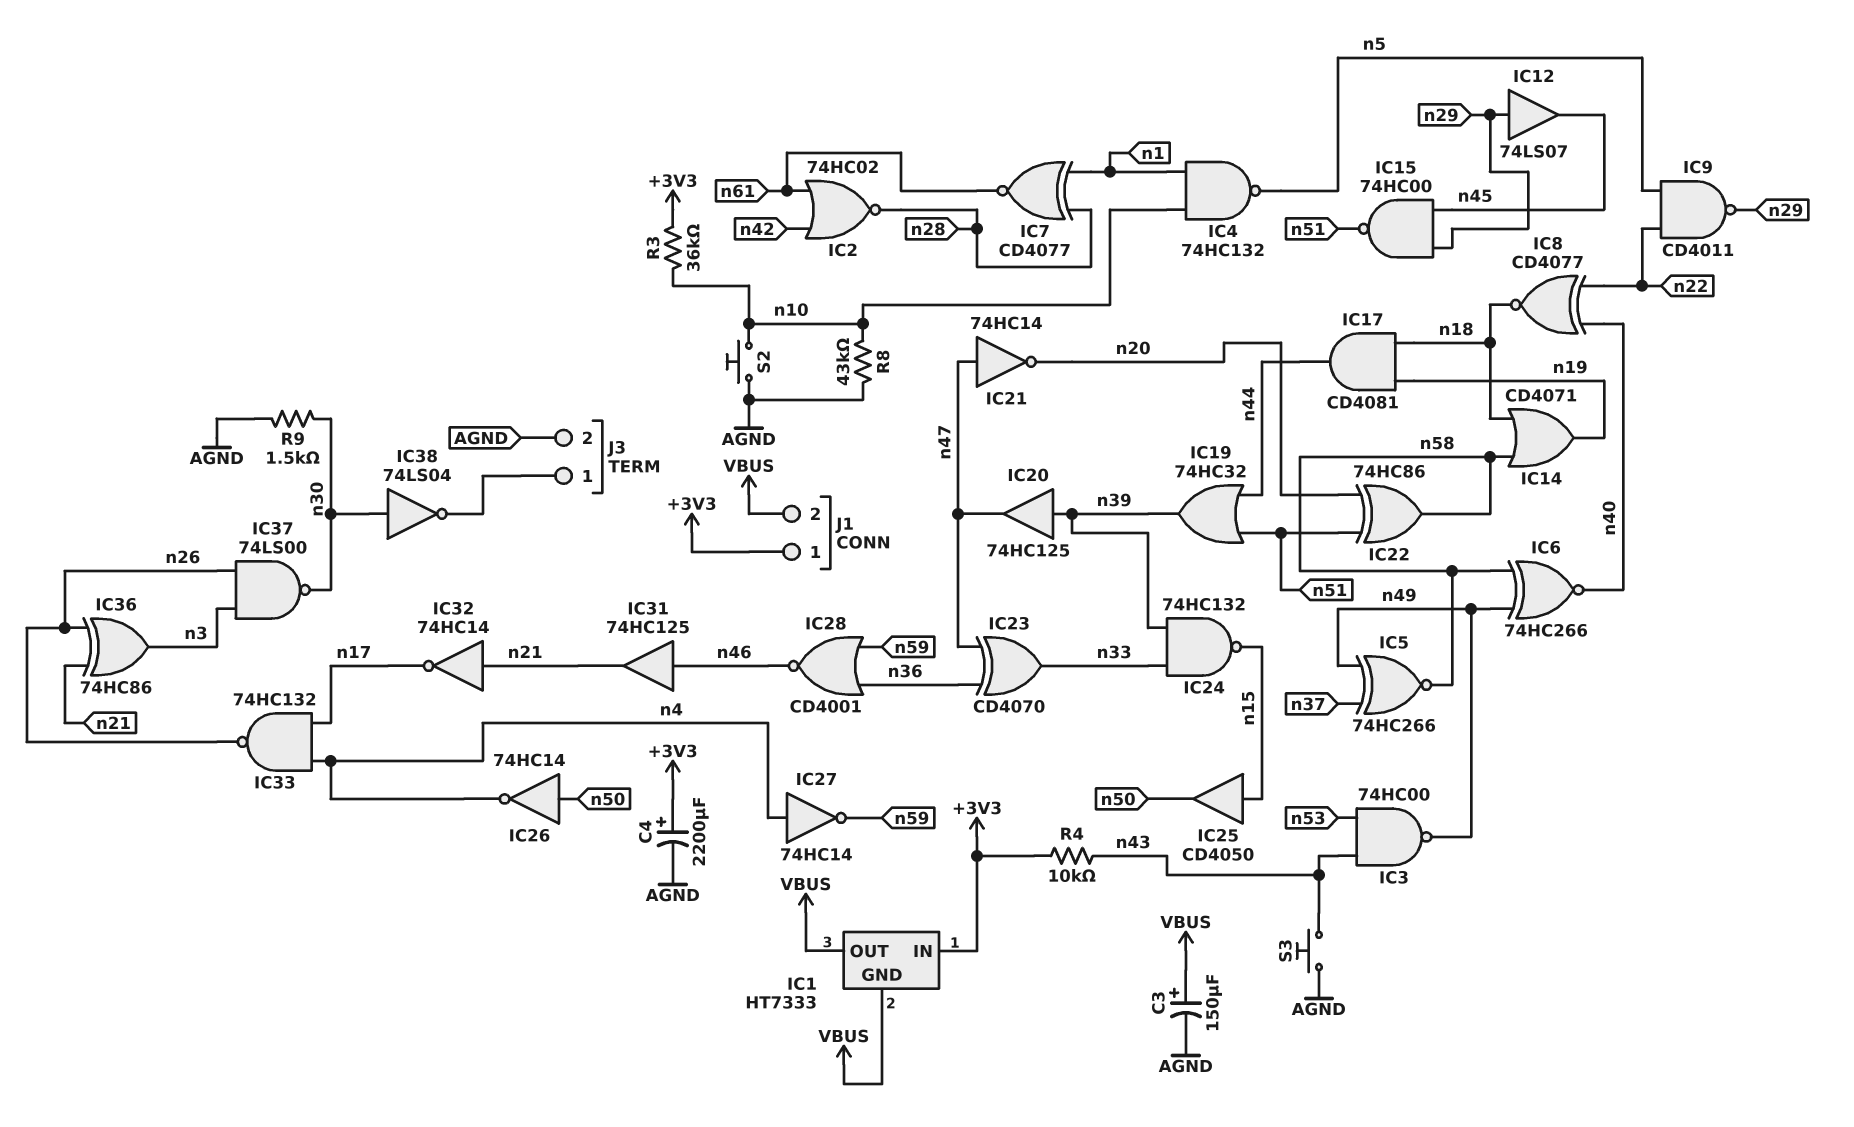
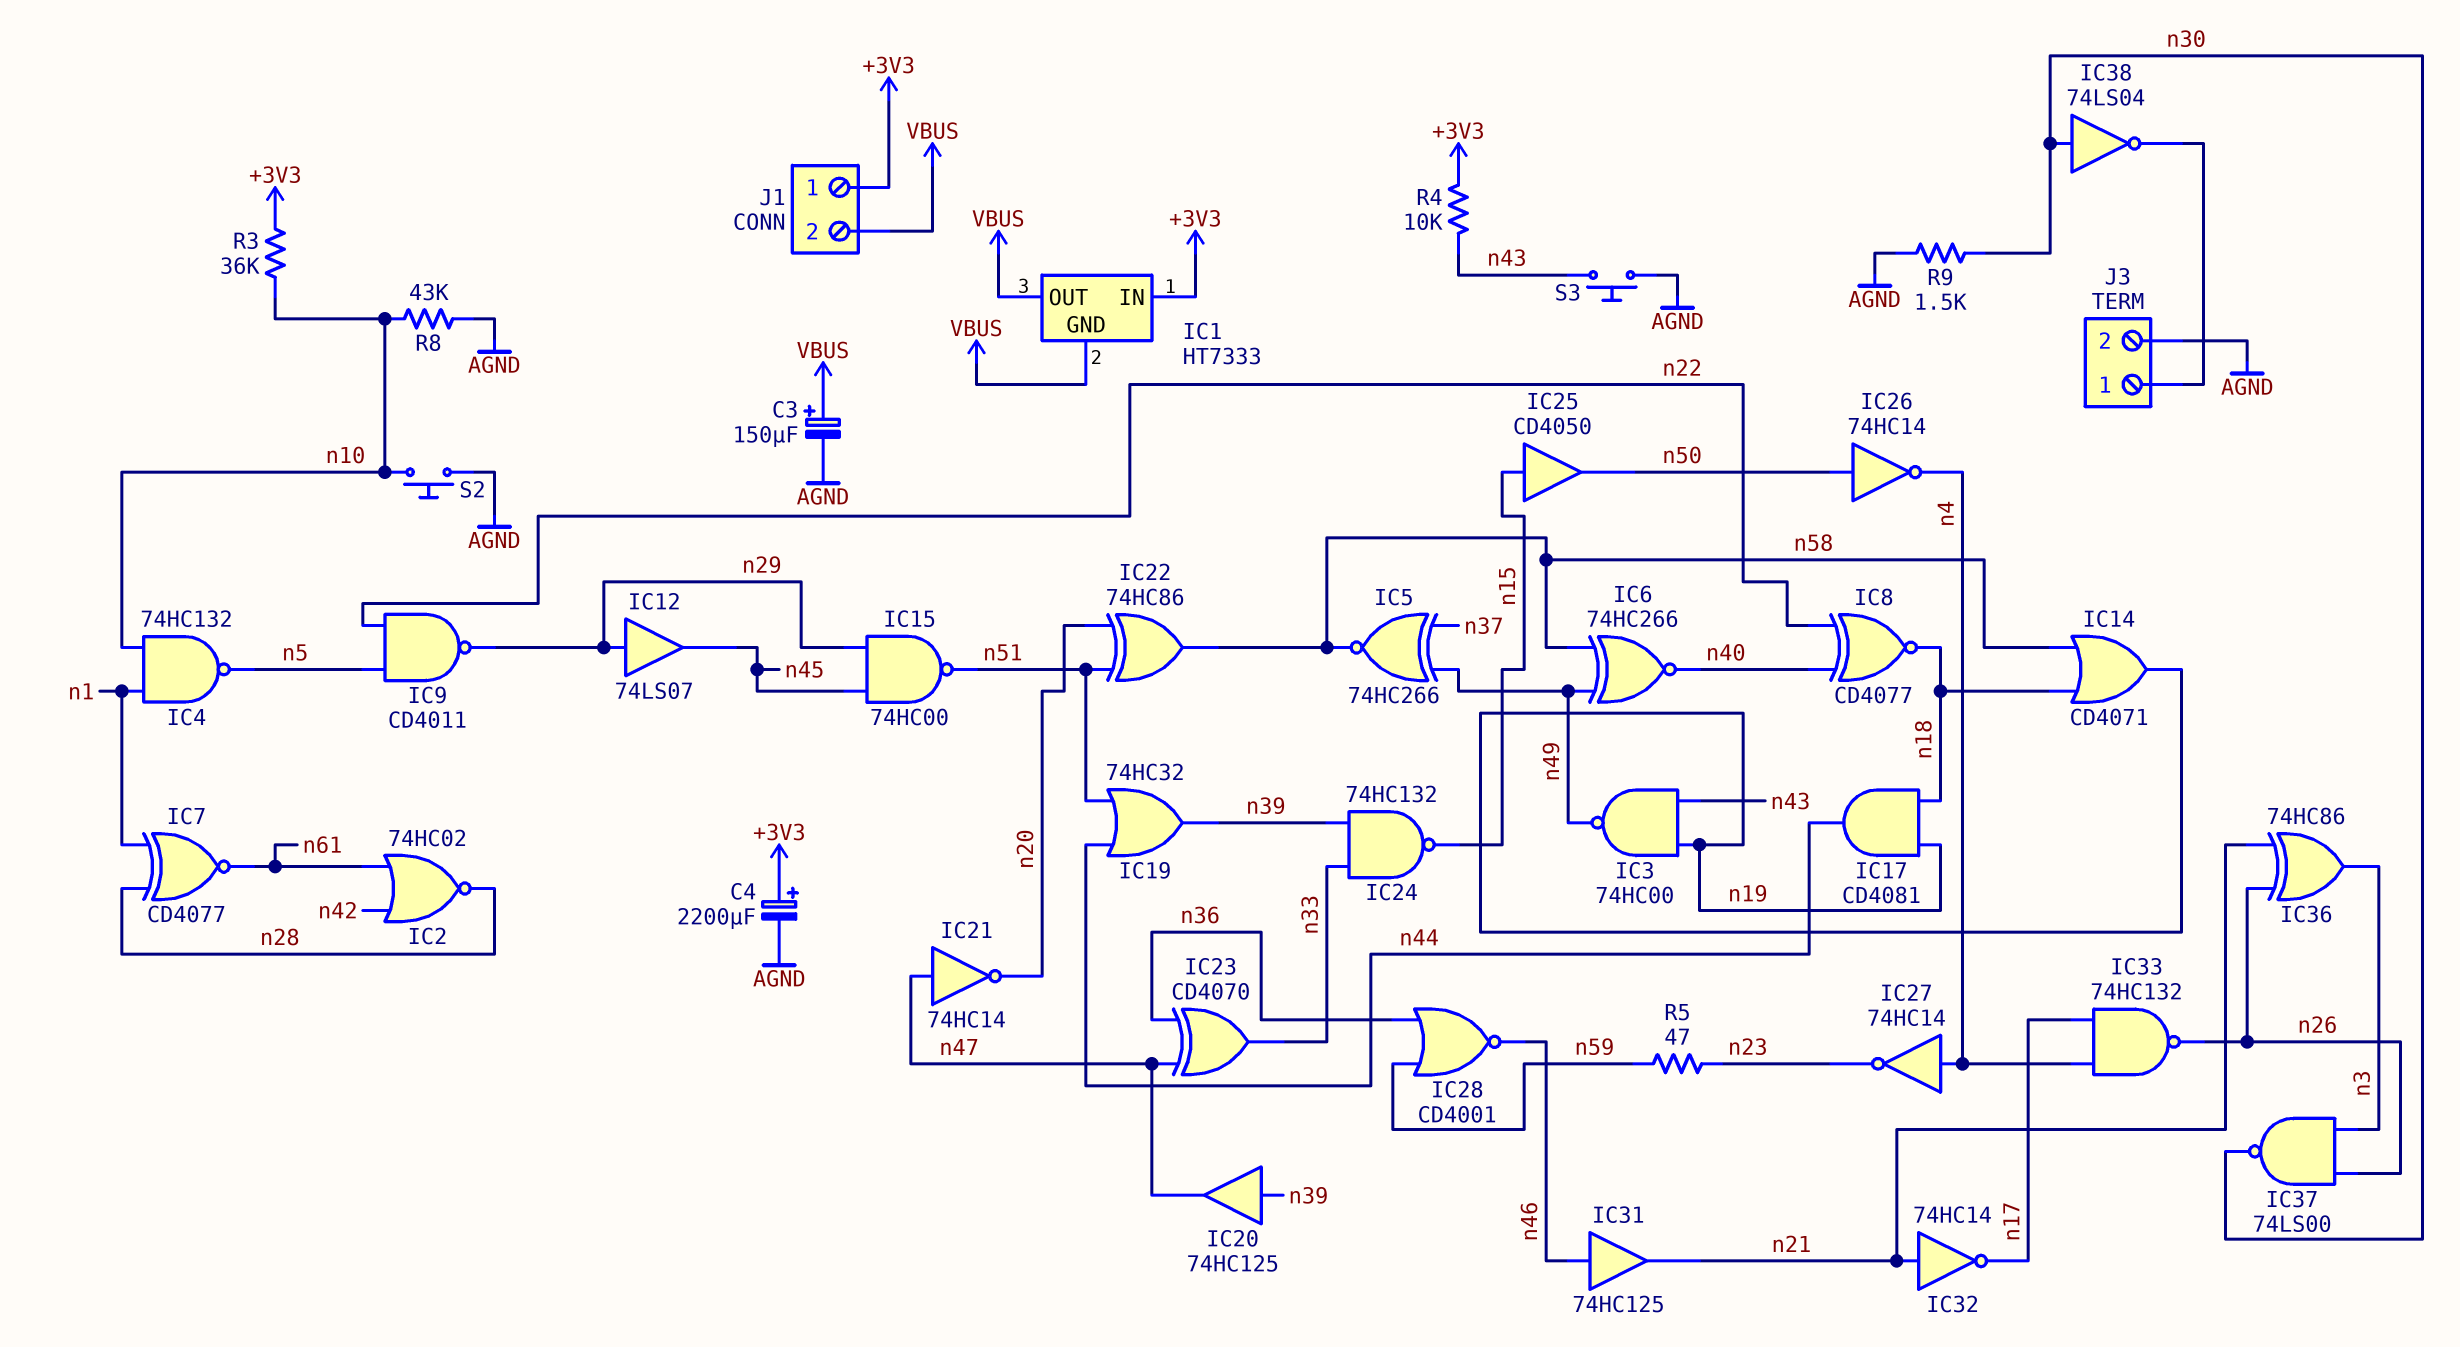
IC3: NAND 74HC00 (in n43, in n53, out n49) -> NAND 74HC00 (in n19, in n43, out n49)
IC27: NOT 74HC14 (in n4, out n59) -> NOT 74HC14 (in n4, out n23)
R5: none -> 47 (n23, n59)

